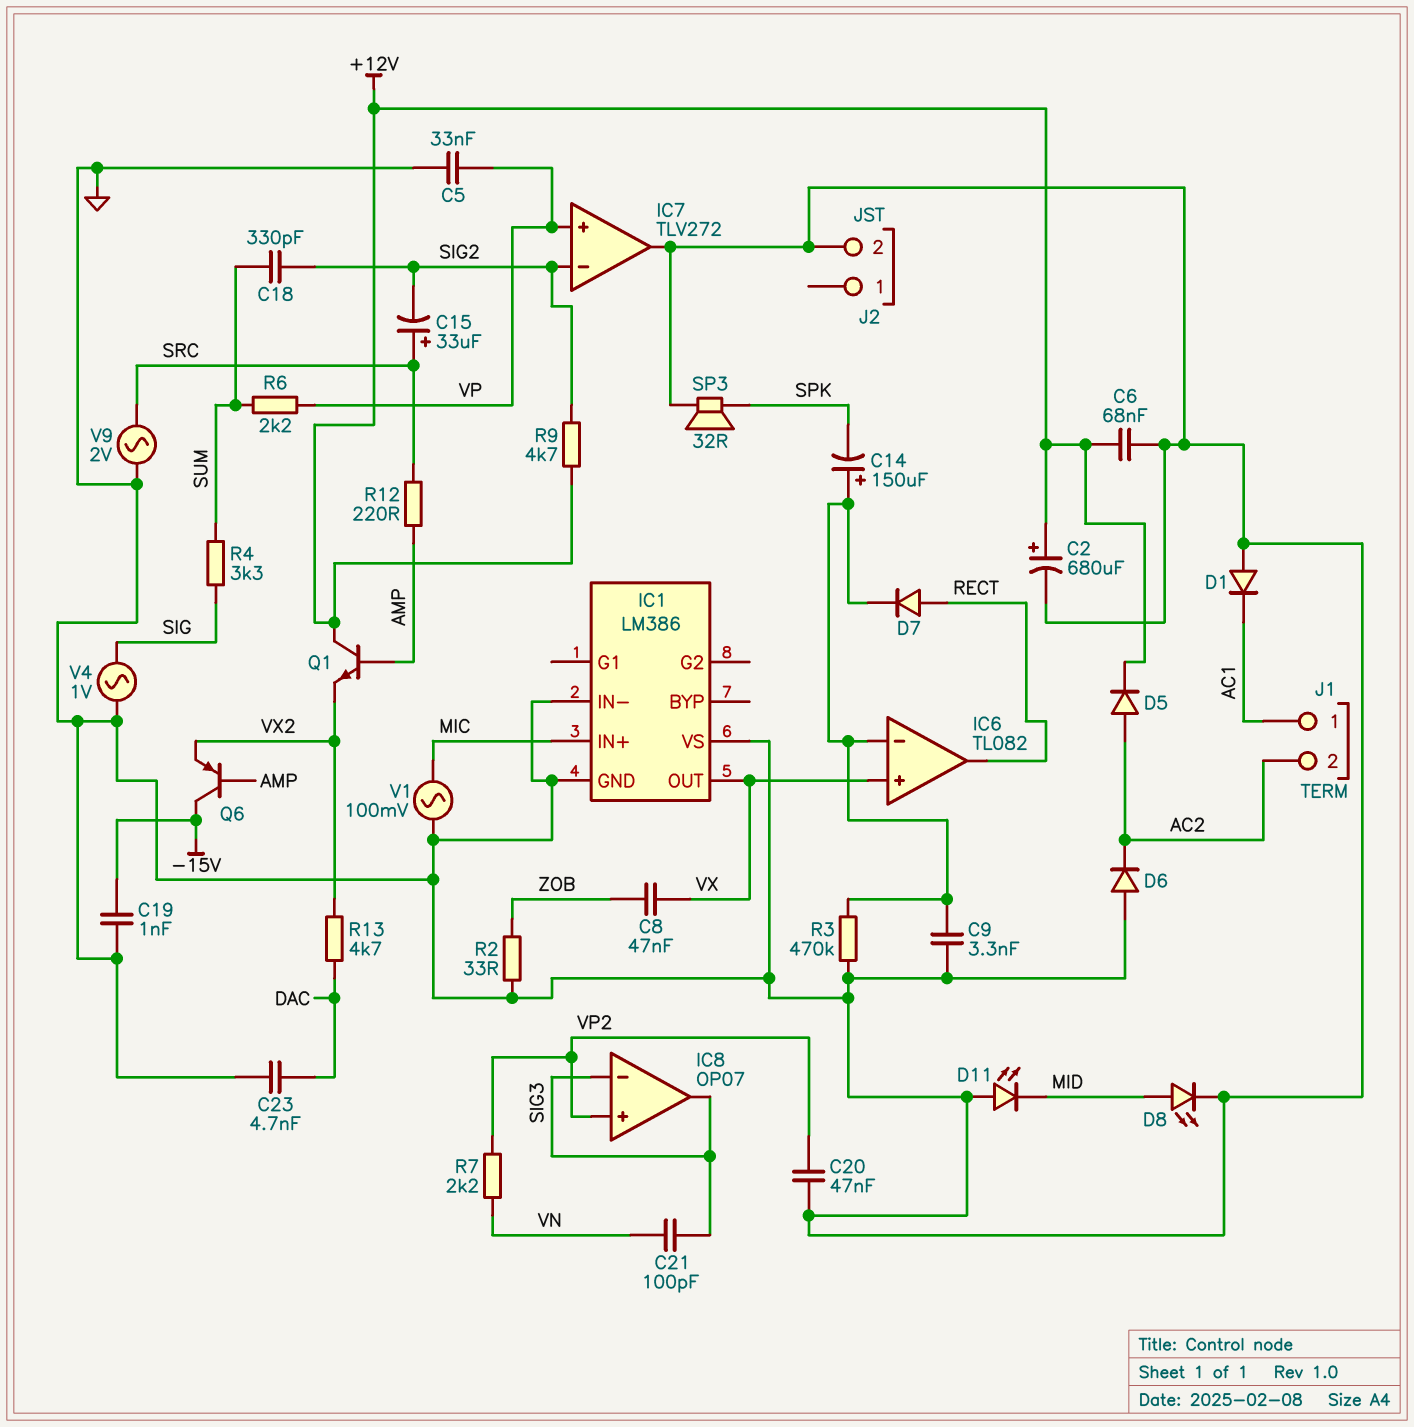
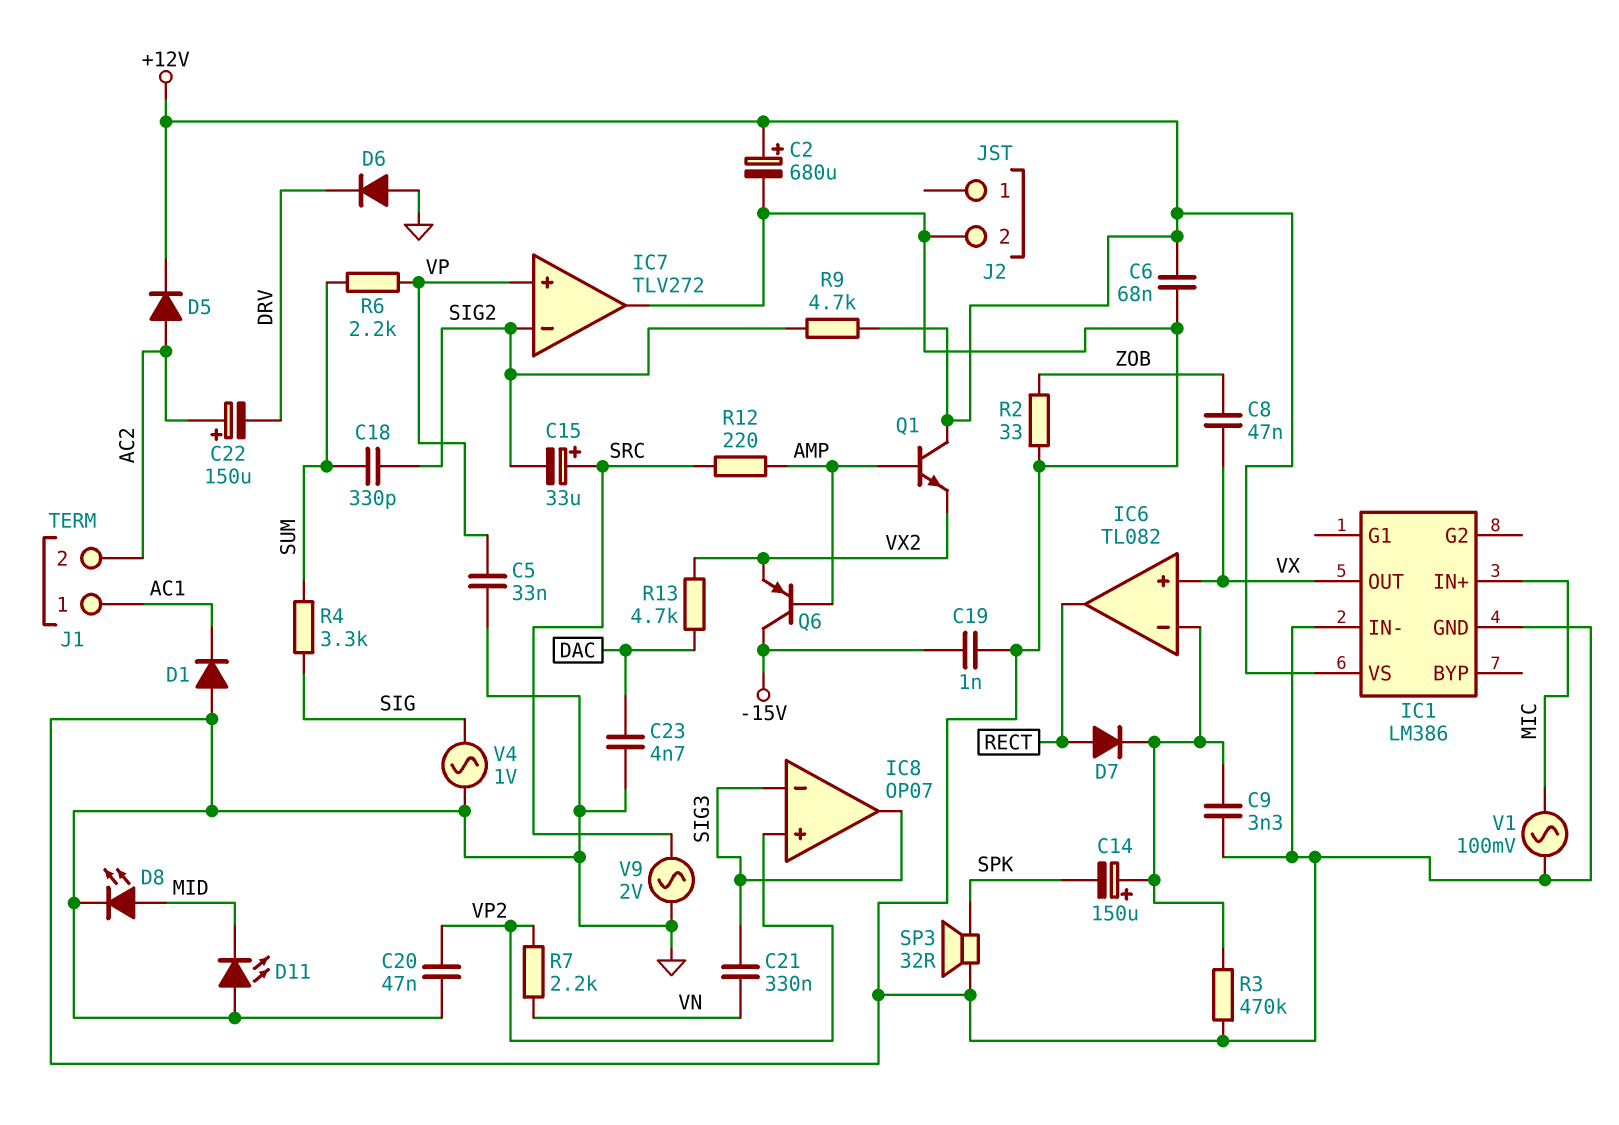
C21: 100pF (SIG3, VN) -> 330nF (SIG3, VN)
C22: none -> 150uF (plus AC2, minus DRV)
D6: diode (A GND, K AC2) -> diode (A GND, K DRV)
IC1 pin VS: GND -> +12V

